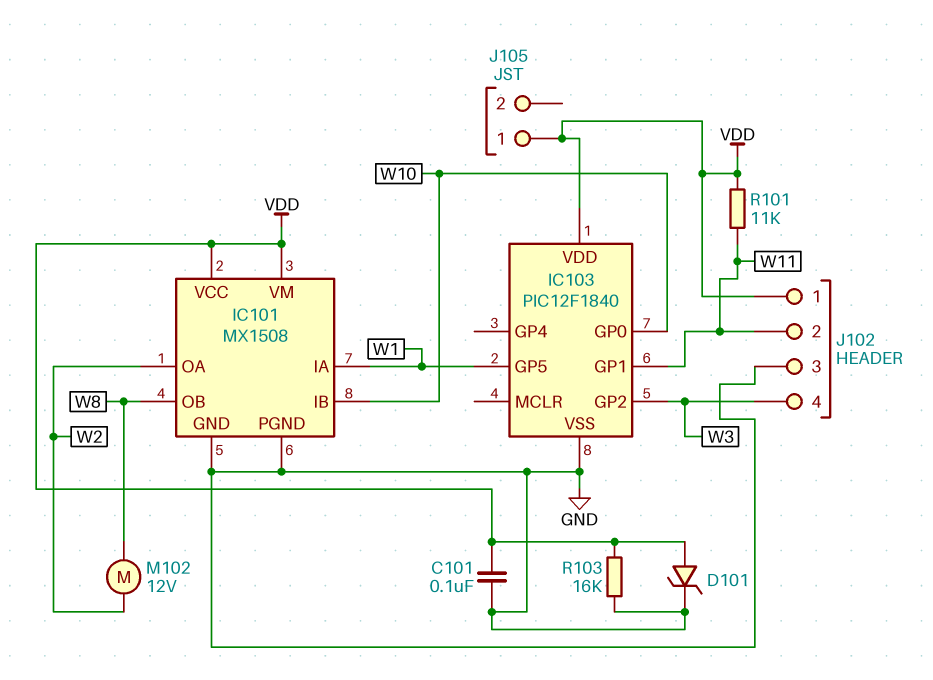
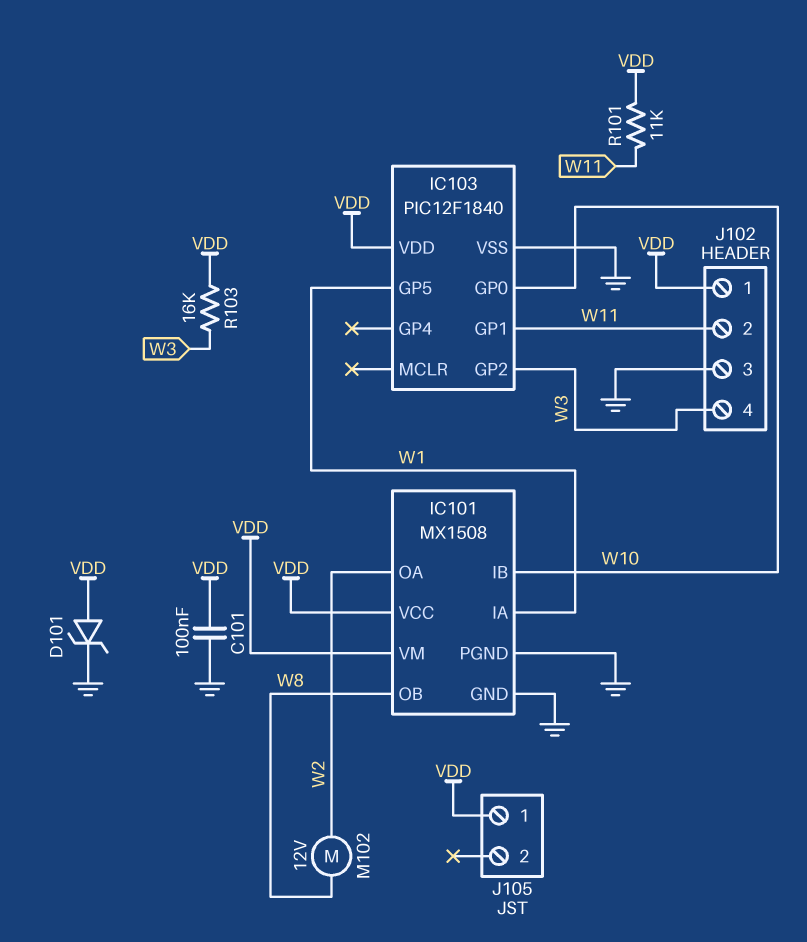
R103: 16k (GND, VDD) -> 16k (VDD, W3)

